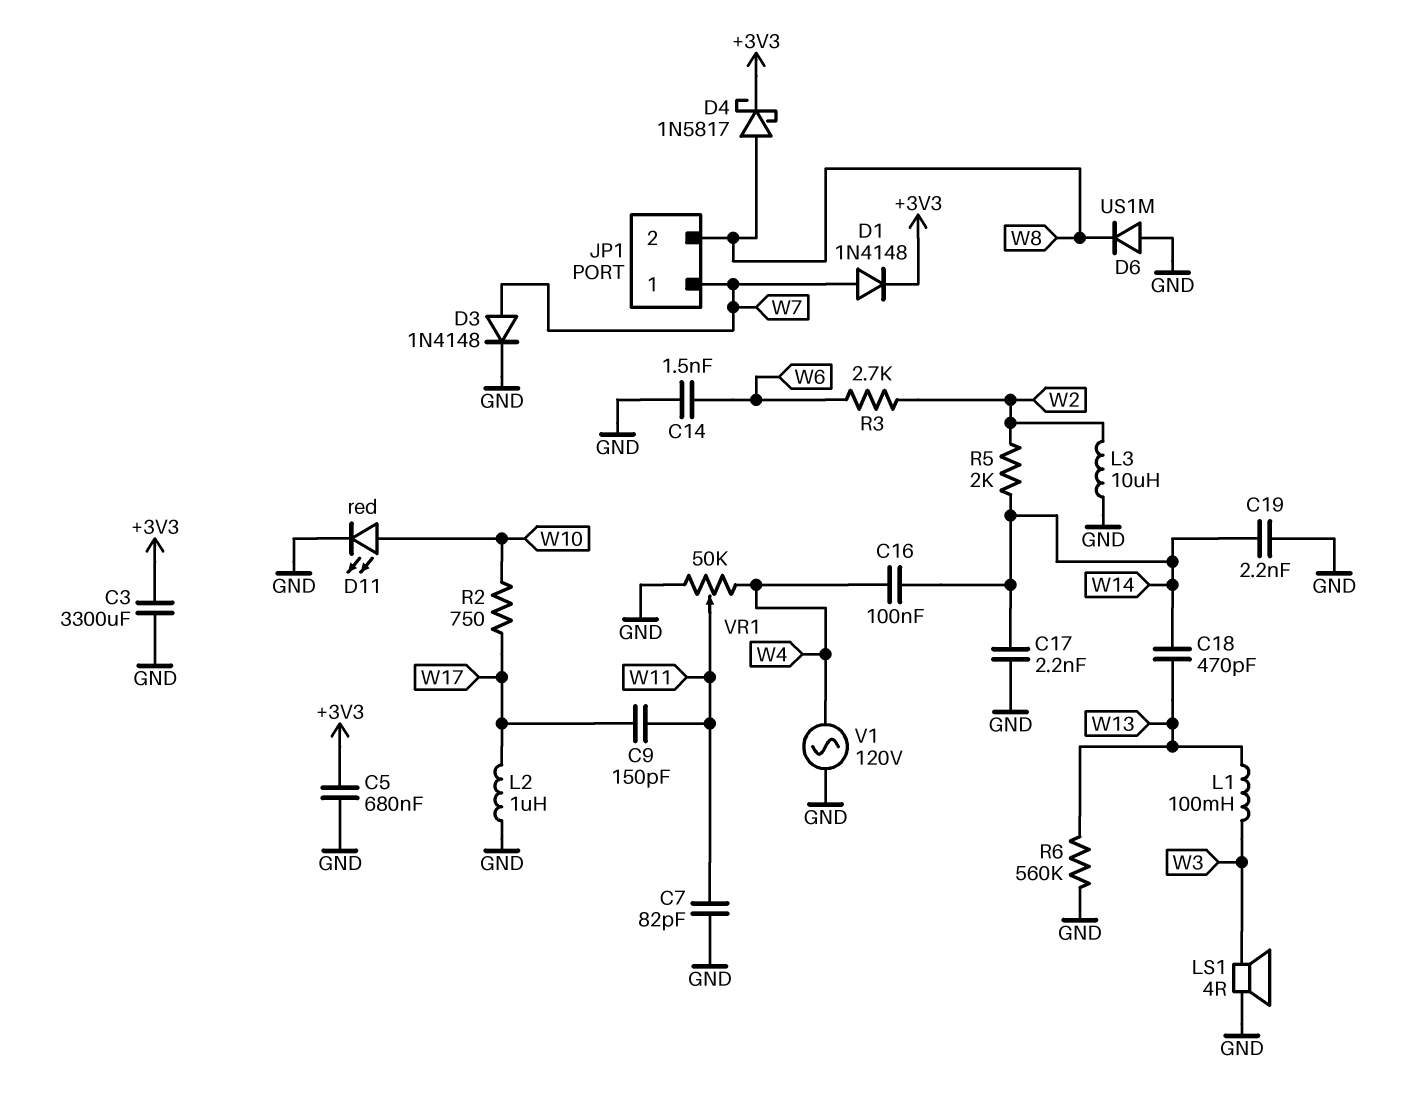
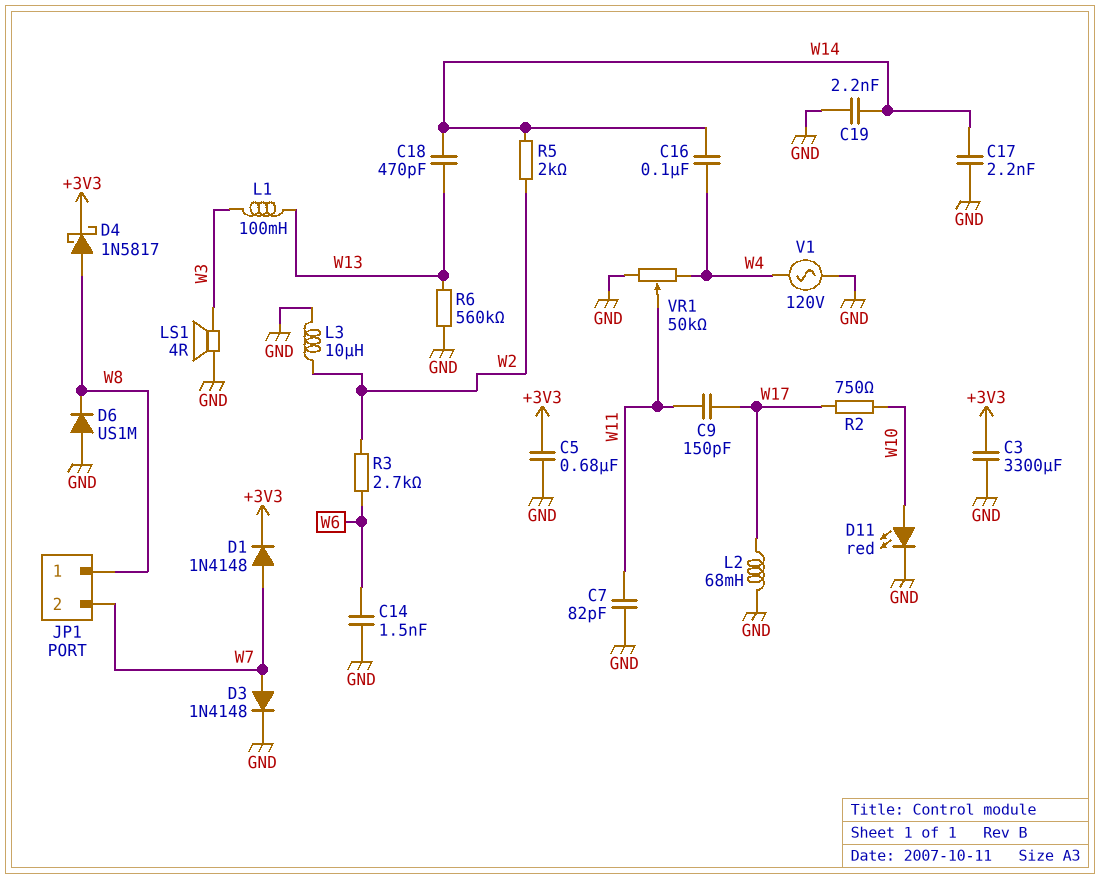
JP1 pin 1: W7 -> W8
JP1 pin 2: W8 -> W7
L2: 1uH (GND, W17) -> 68mH (GND, W17)

